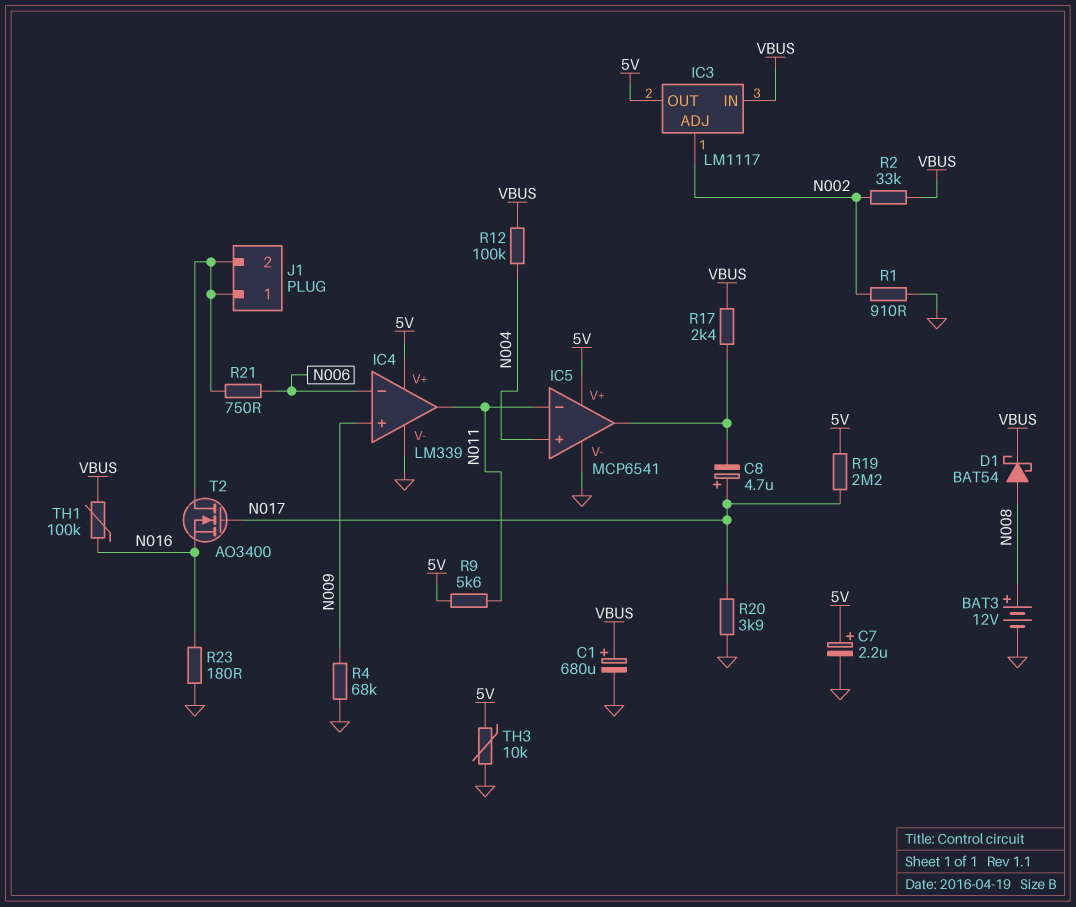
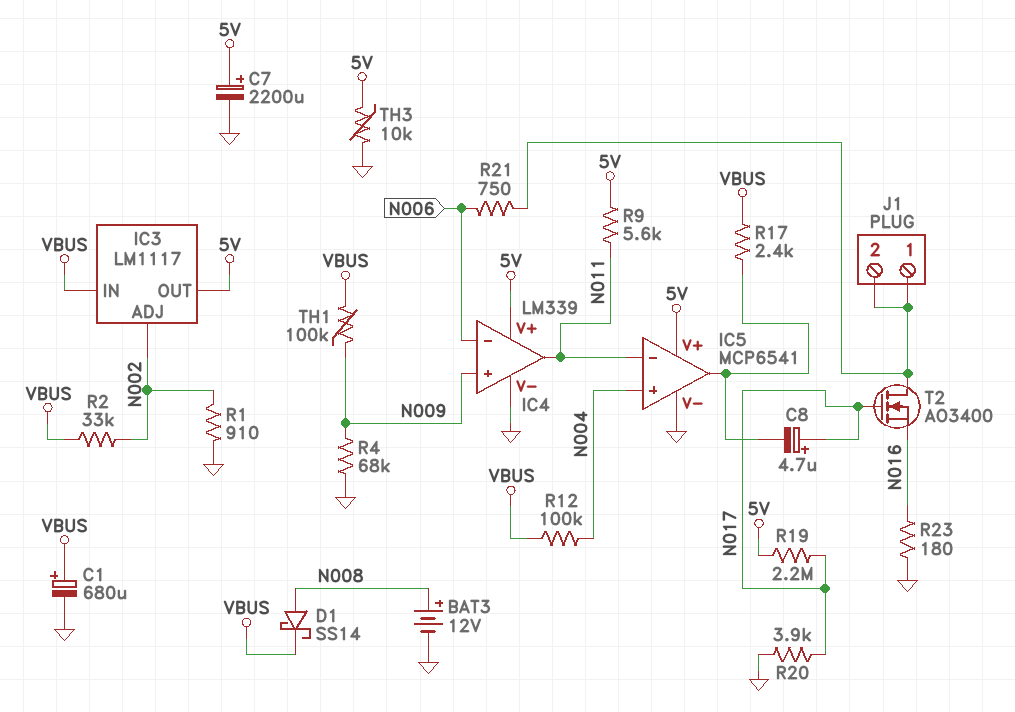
C7: 2.2uF (plus 5V, minus GND) -> 2200uF (plus 5V, minus GND)
D1: schottky BAT54 (A N008, K VBUS) -> schottky SS14 (A N008, K VBUS)
TH1: 100k (N016, VBUS) -> 100k (N009, VBUS)

